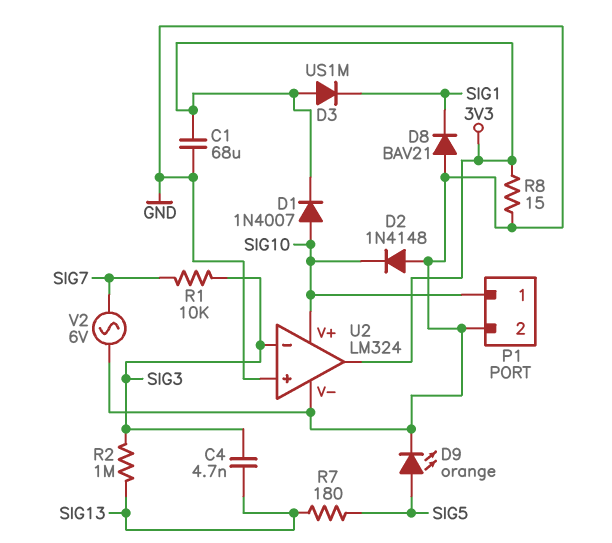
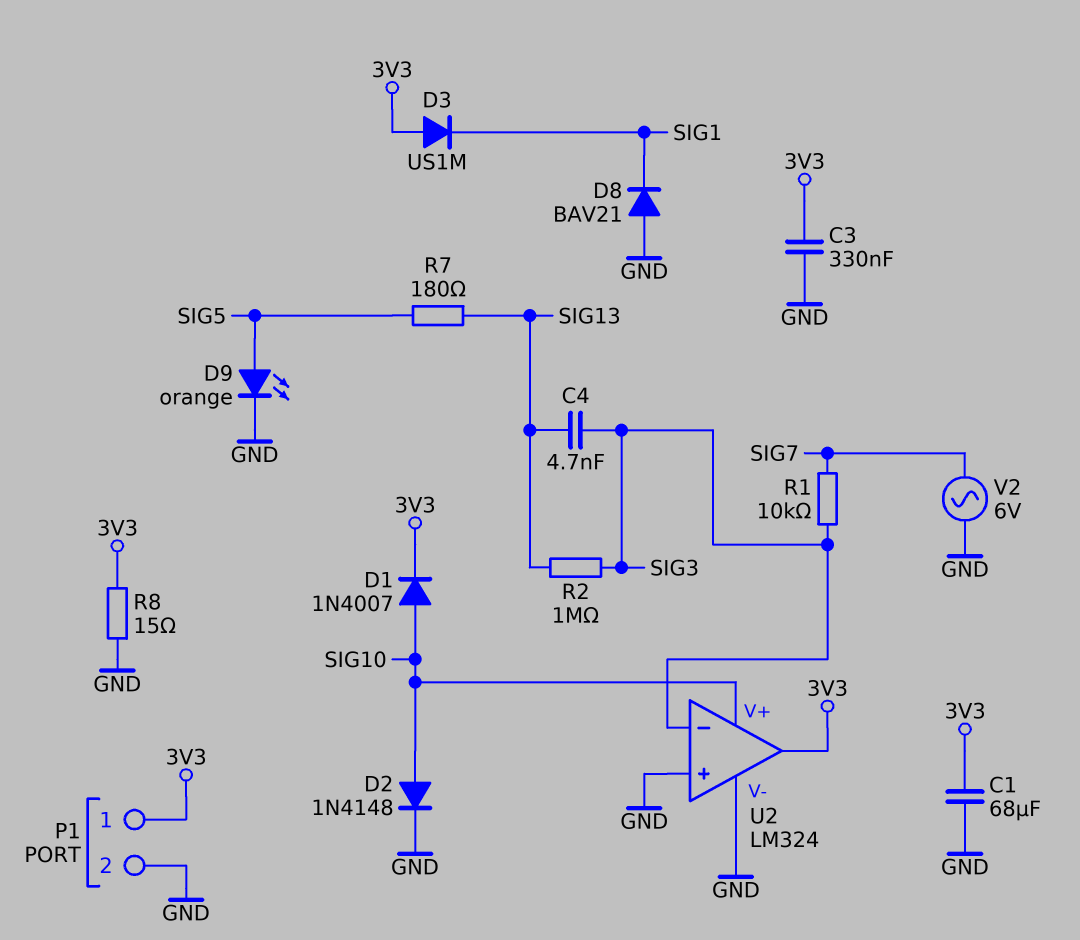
C3: none -> 330nF (3V3, GND)
D2: diode 1N4148 (A GND, K SIG10) -> diode 1N4148 (A SIG10, K GND)
P1 pin 1: SIG10 -> 3V3

